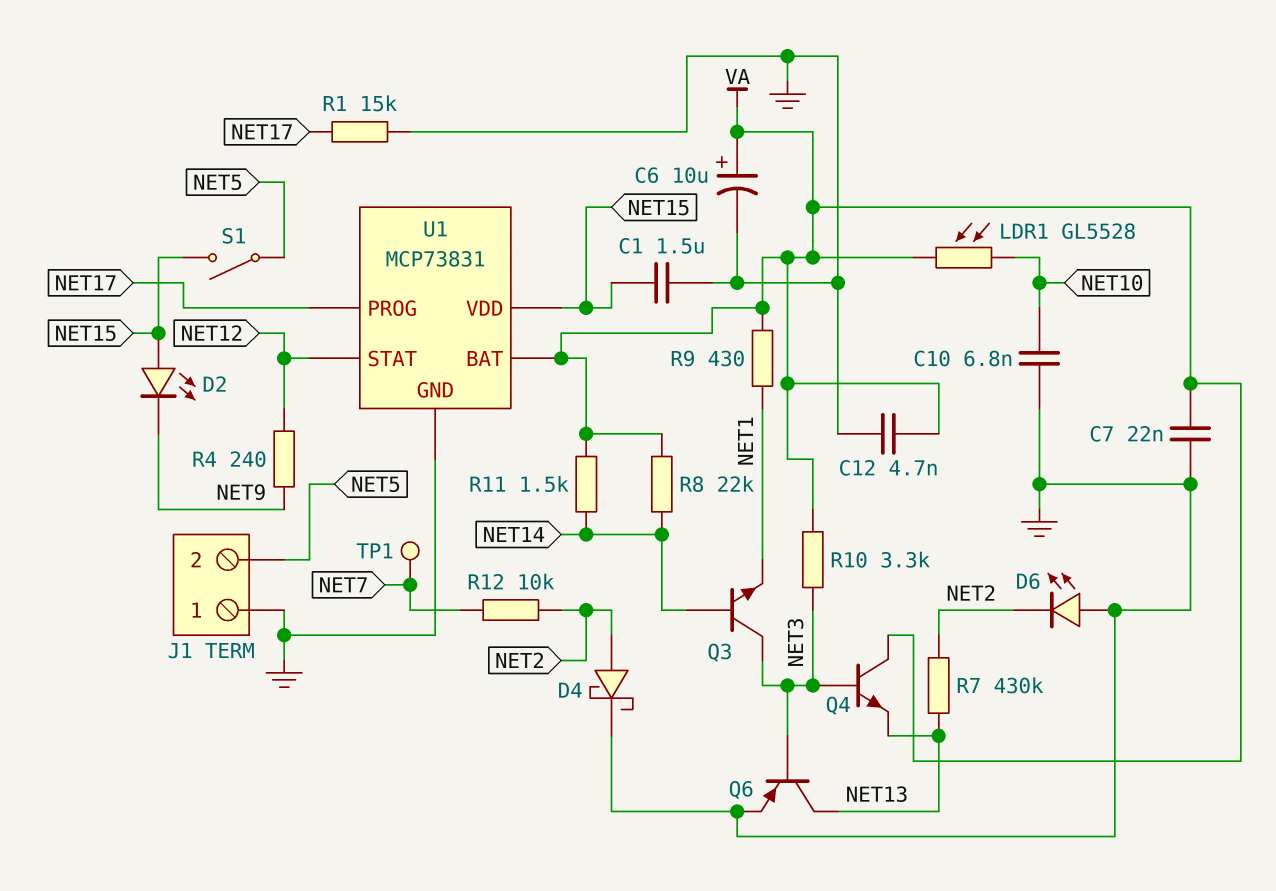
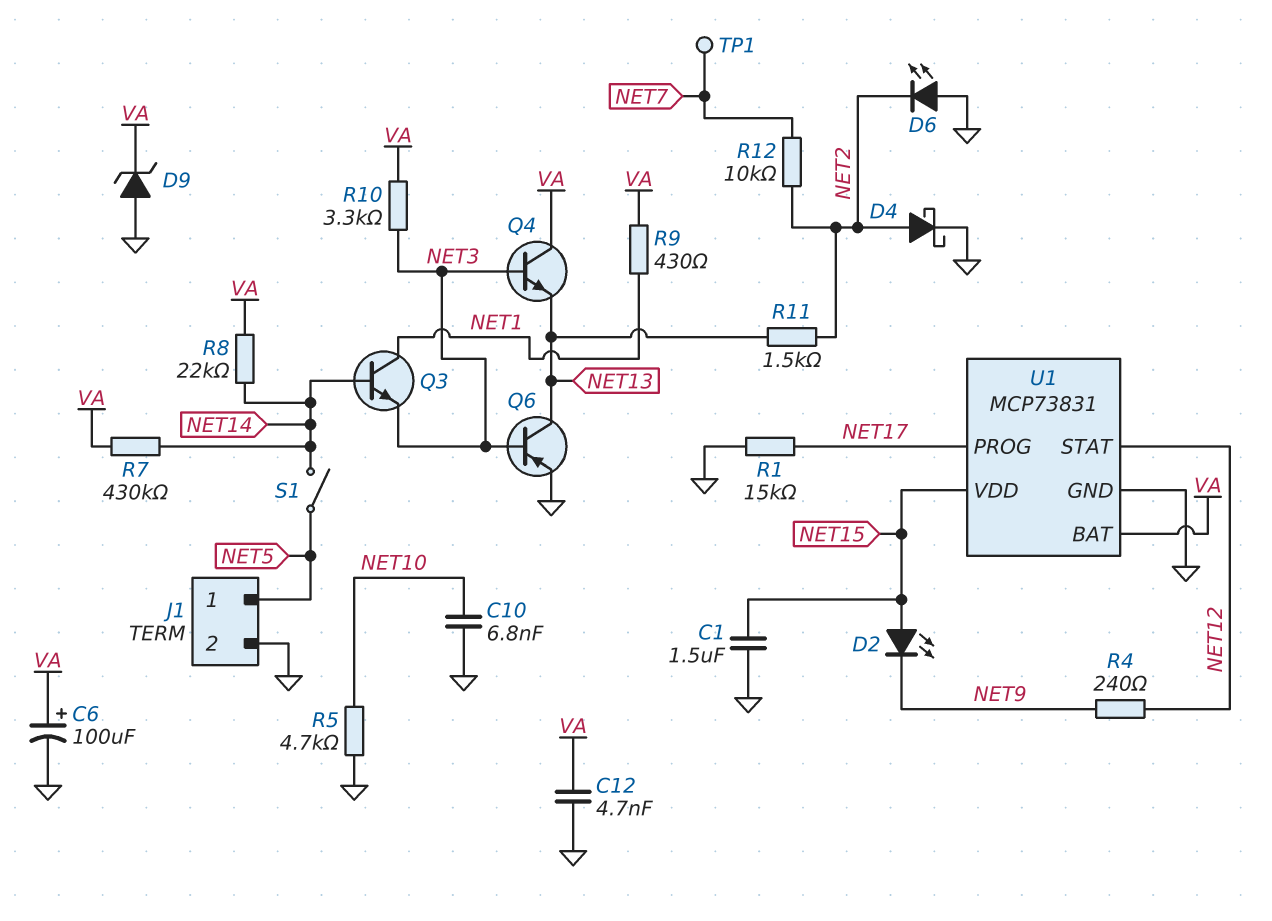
C6: 10uF (plus VA, minus GND) -> 100uF (plus VA, minus GND)
C7: 22nF (GND, VA) -> none
D9: none -> zener (A GND, K VA)
J1 pin 1: GND -> NET5
J1 pin 2: NET5 -> GND
LDR1: GL5528 (NET10, VA) -> none
Q3: NPN (B NET14, C NET3, E NET1) -> NPN (B NET14, C NET1, E NET3)
R5: none -> 4.7k (GND, NET10)
R7: 430k (NET2, NET13) -> 430k (NET14, VA)
R11: 1.5k (NET14, VA) -> 1.5k (NET2, NET13)
S1: switch (NET5, NET15) -> switch (NET5, NET14)

